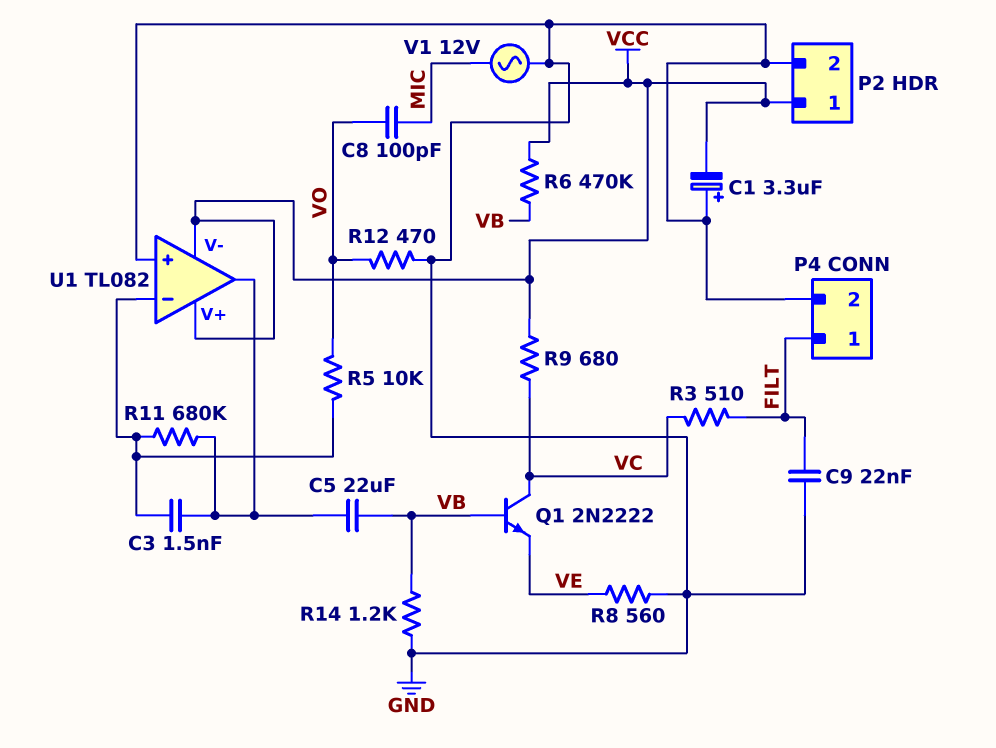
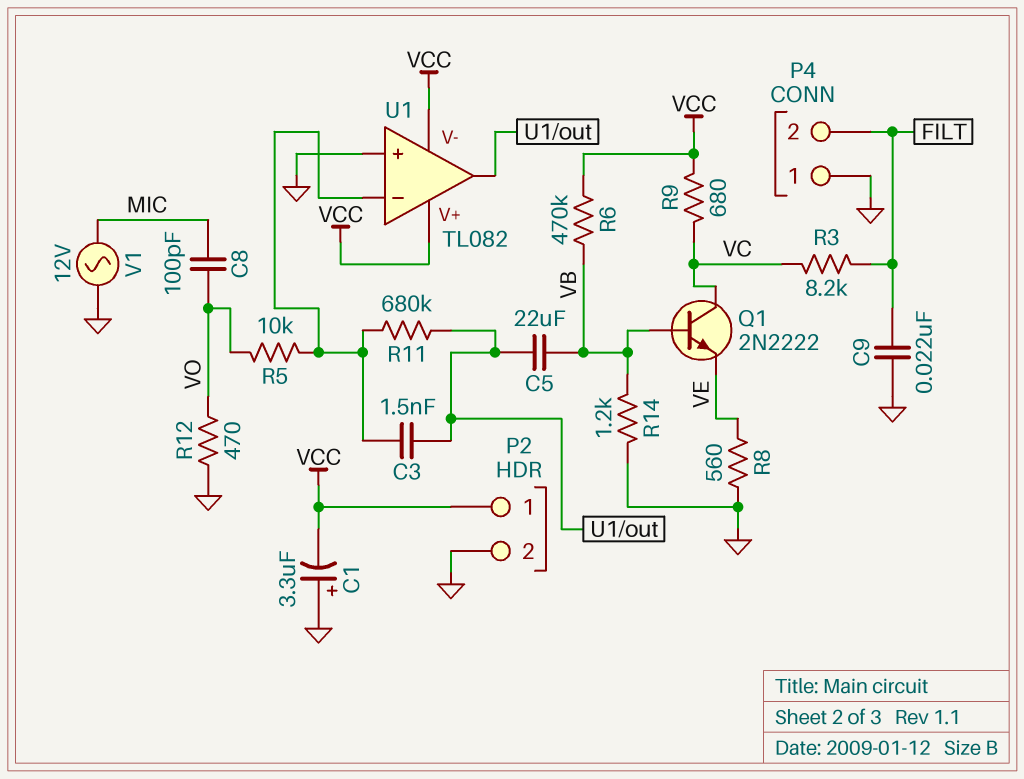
P4 pin 1: FILT -> GND
P4 pin 2: GND -> FILT
R3: 510 (FILT, VC) -> 8.2k (FILT, VC)

